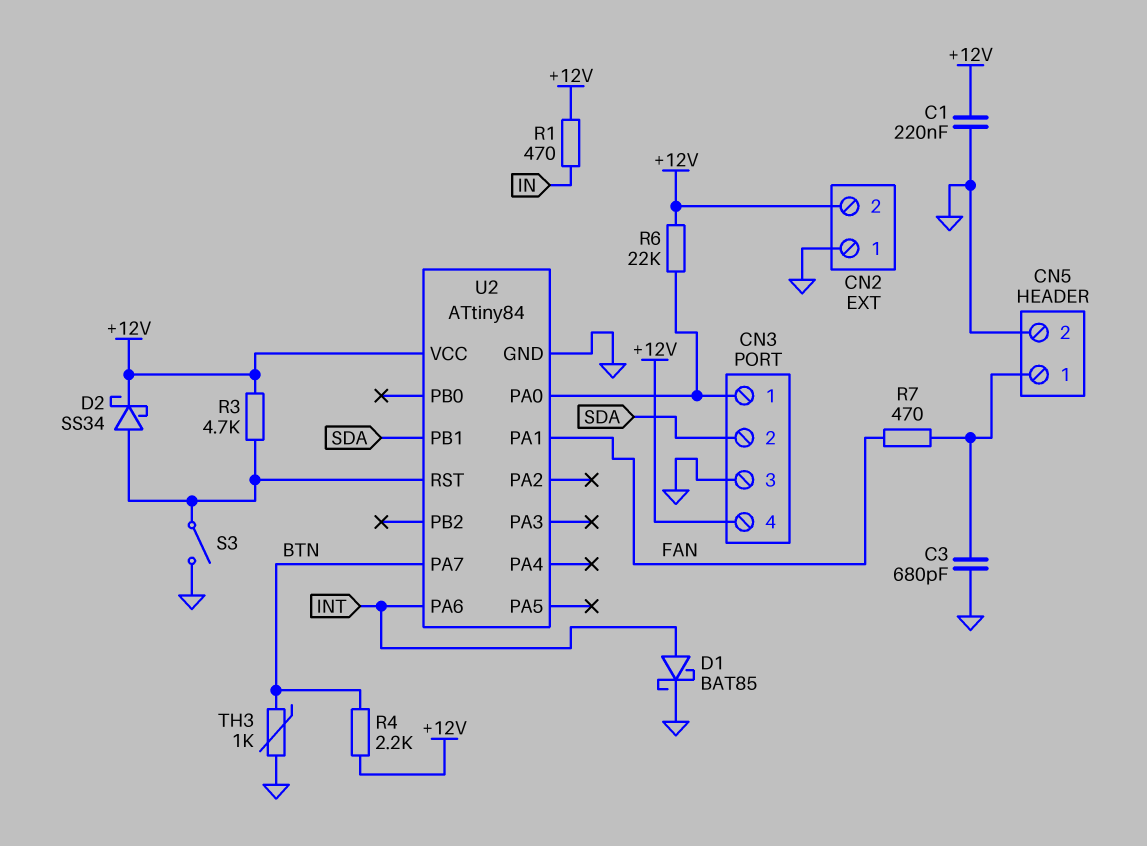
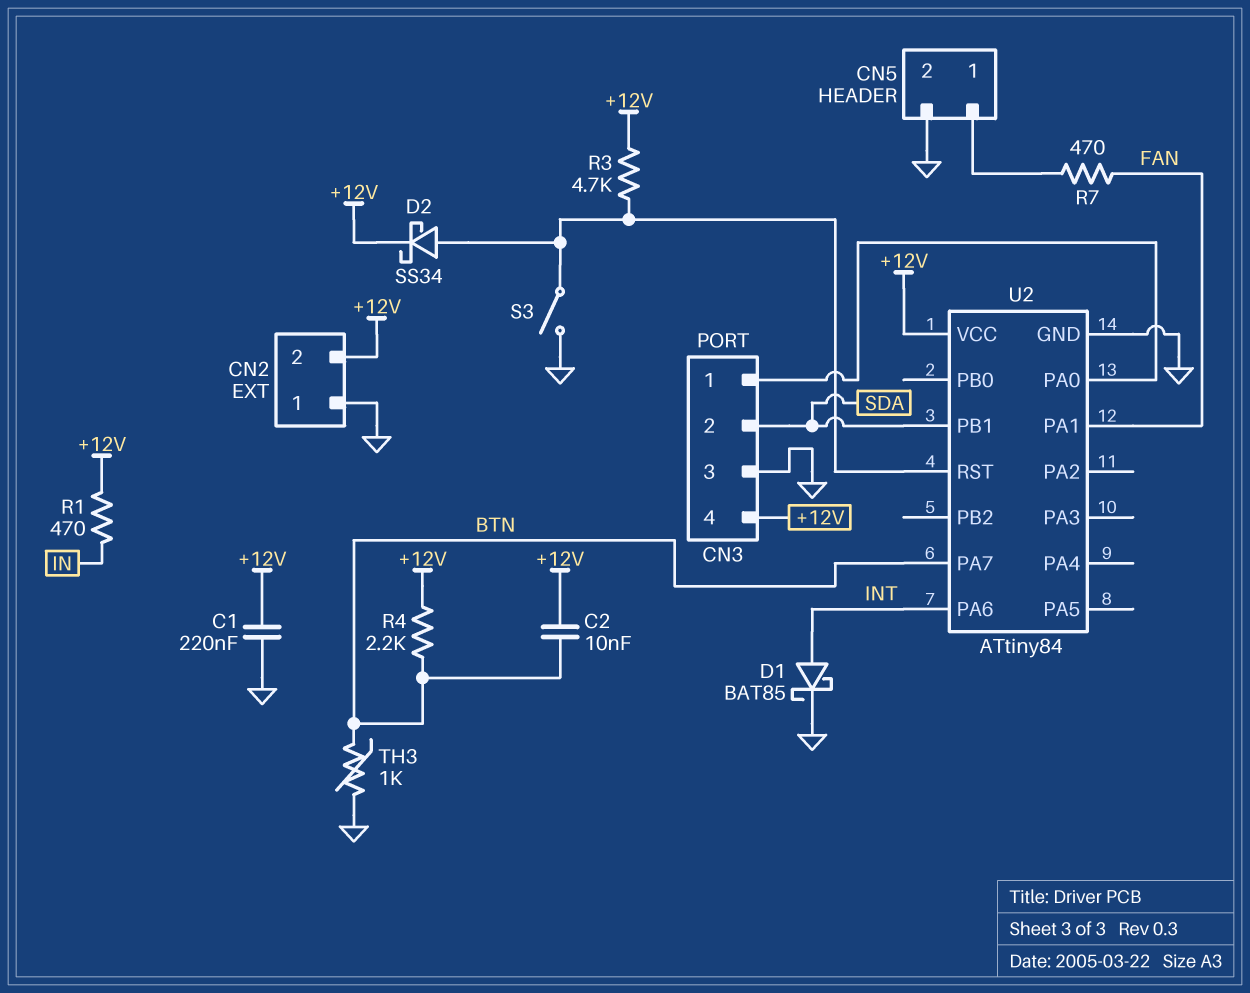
C2: none -> 10nF (+12V, BTN)
C3: 680pF (CN5/1, GND) -> none
R6: 22k (+12V, CN3/1) -> none

